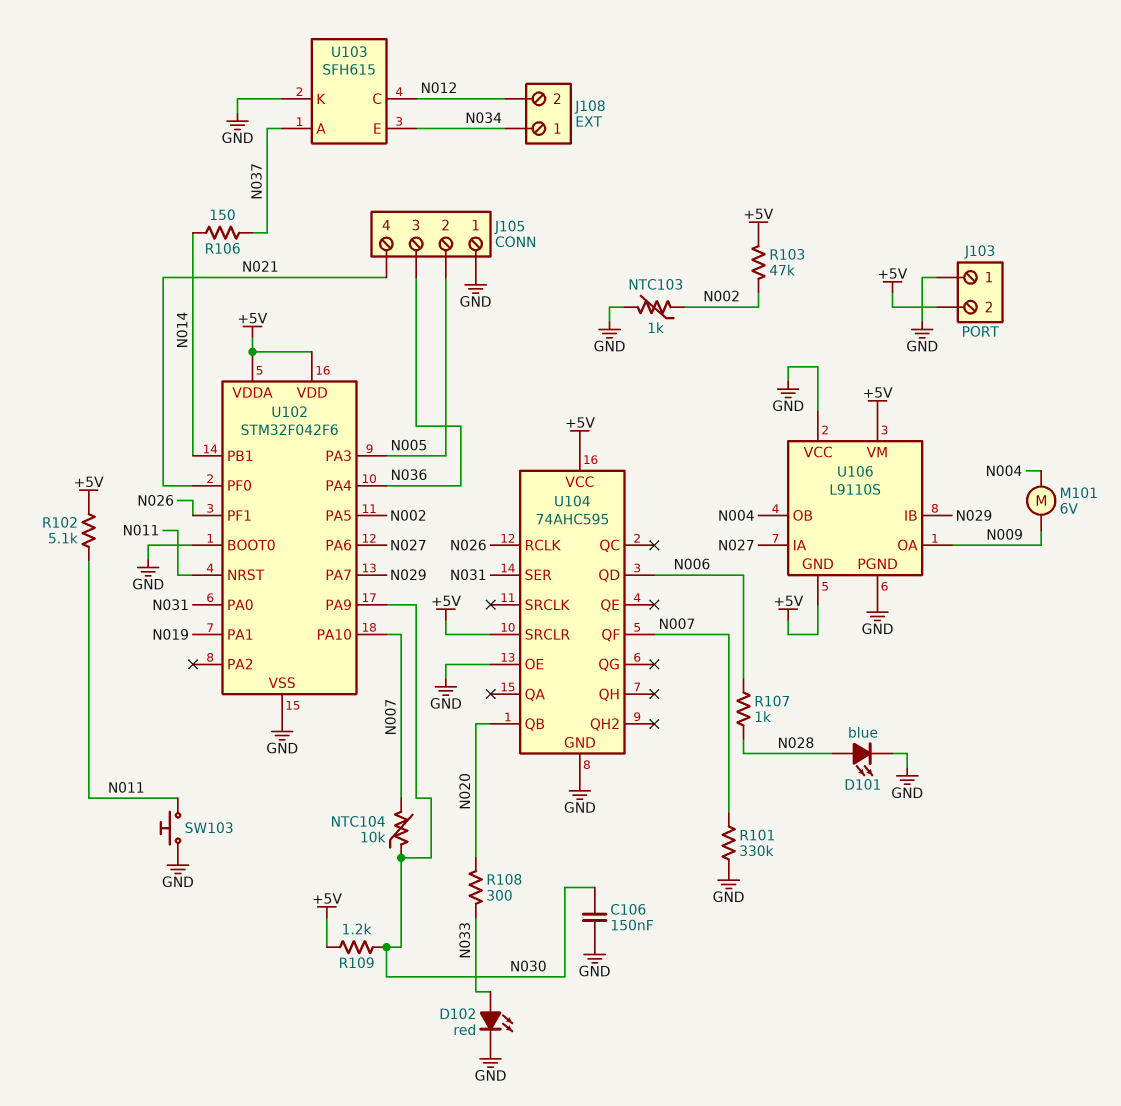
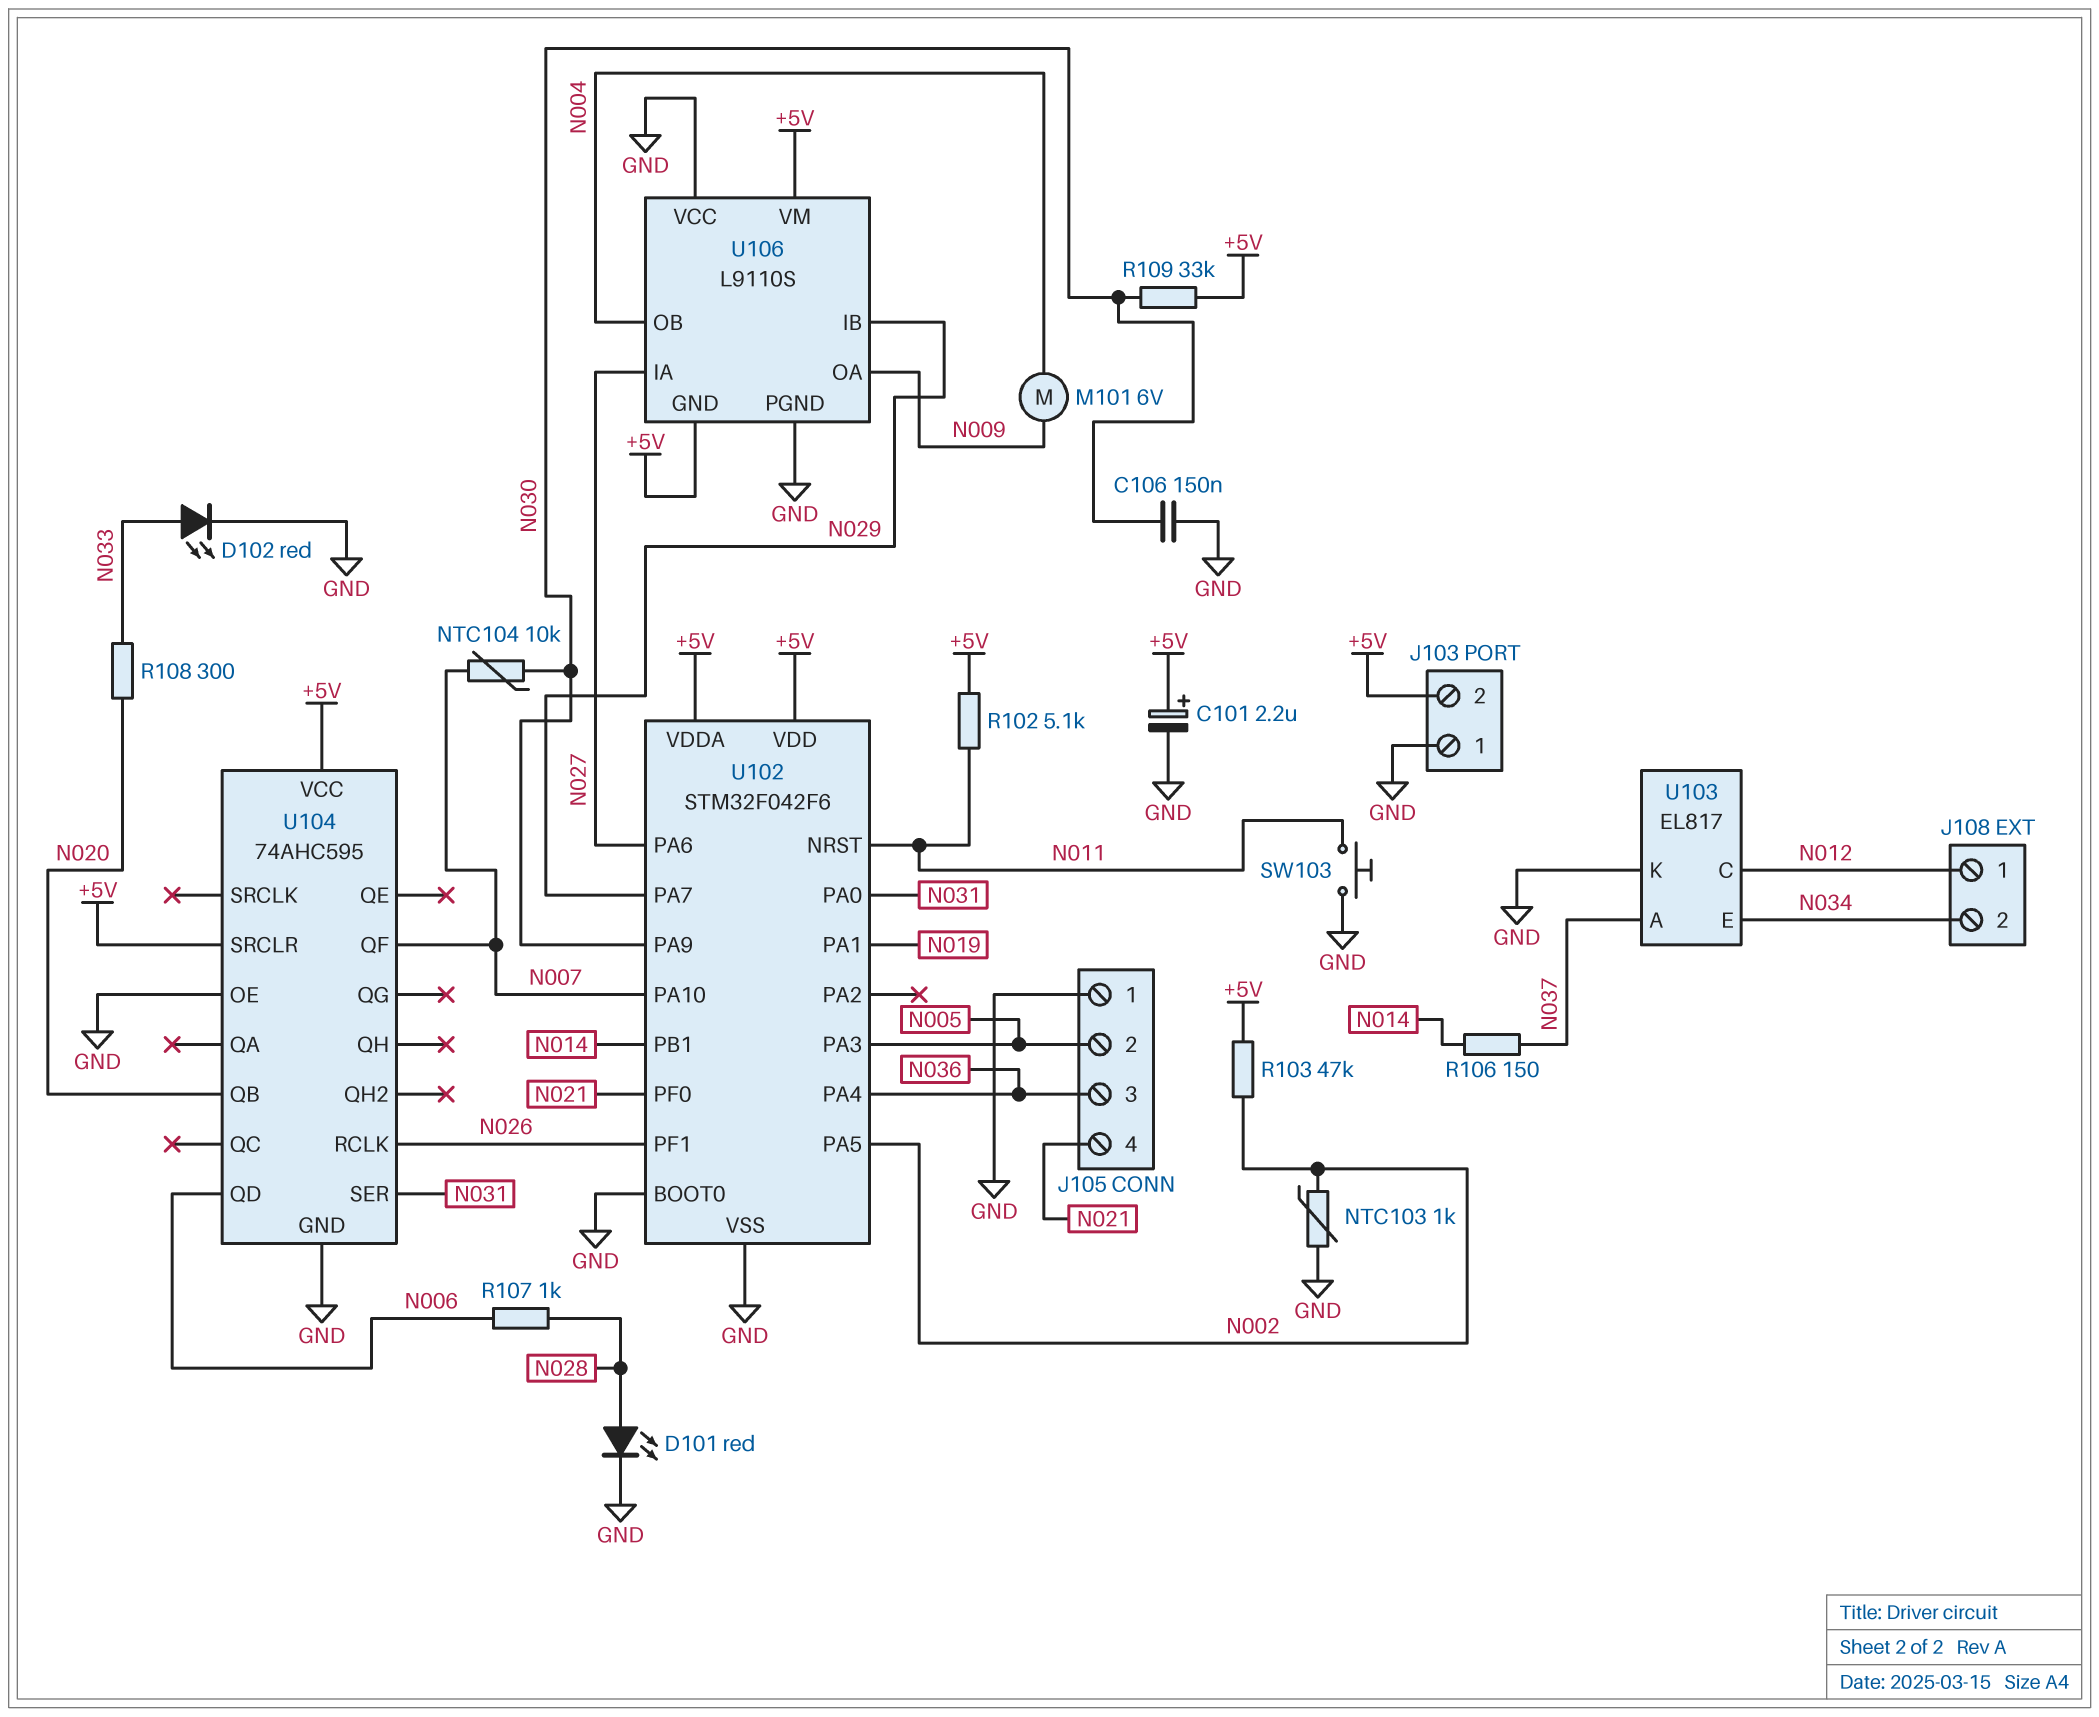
C101: none -> 2.2uF (plus +5V, minus GND)
D101: LED blue (A N028, K GND) -> LED red (A N028, K GND)
J108 pin 1: N034 -> N012
J108 pin 2: N012 -> N034
R101: 330k (GND, N007) -> none
R109: 1.2k (+5V, N030) -> 33k (+5V, N030)
U103: SFH615 -> EL817

